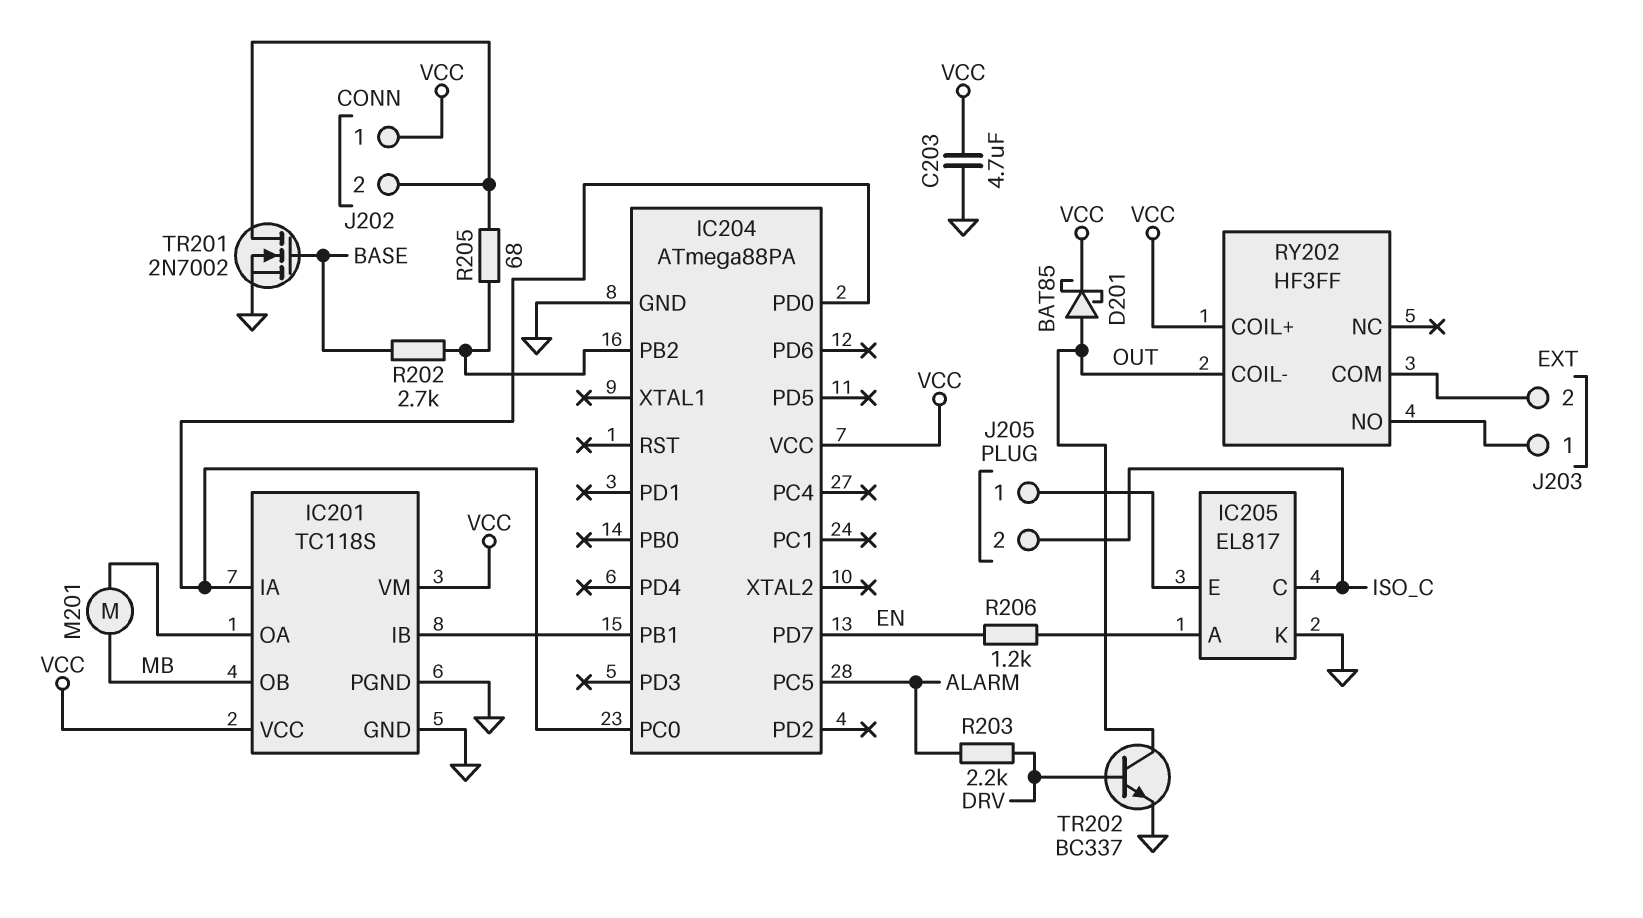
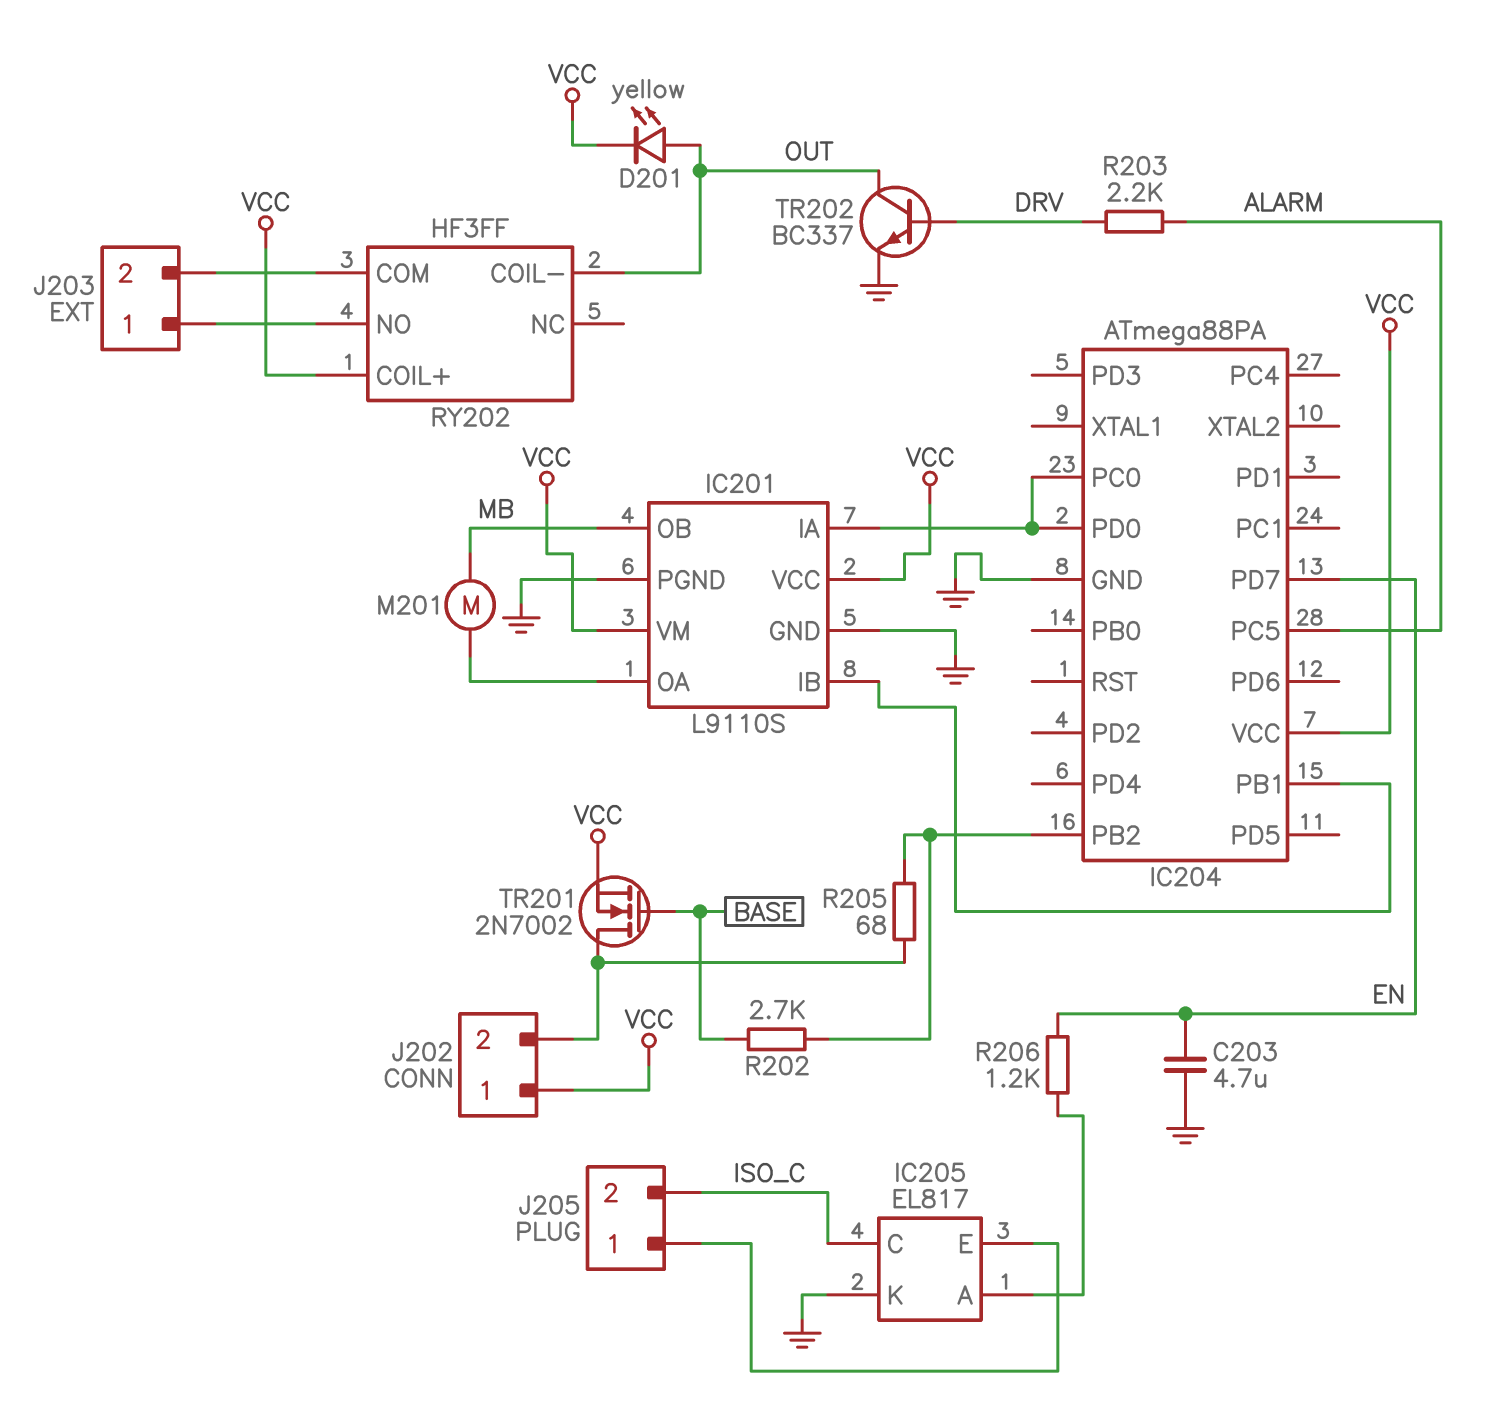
C203: 4.7uF (GND, VCC) -> 4.7uF (EN, GND)
D201: schottky BAT85 (A OUT, K VCC) -> LED yellow (A OUT, K VCC)
IC201: TC118S -> L9110S
TR201: NMOS 2N7002 (G BASE, D J202/2, S GND) -> NMOS 2N7002 (G BASE, D J202/2, S VCC)

